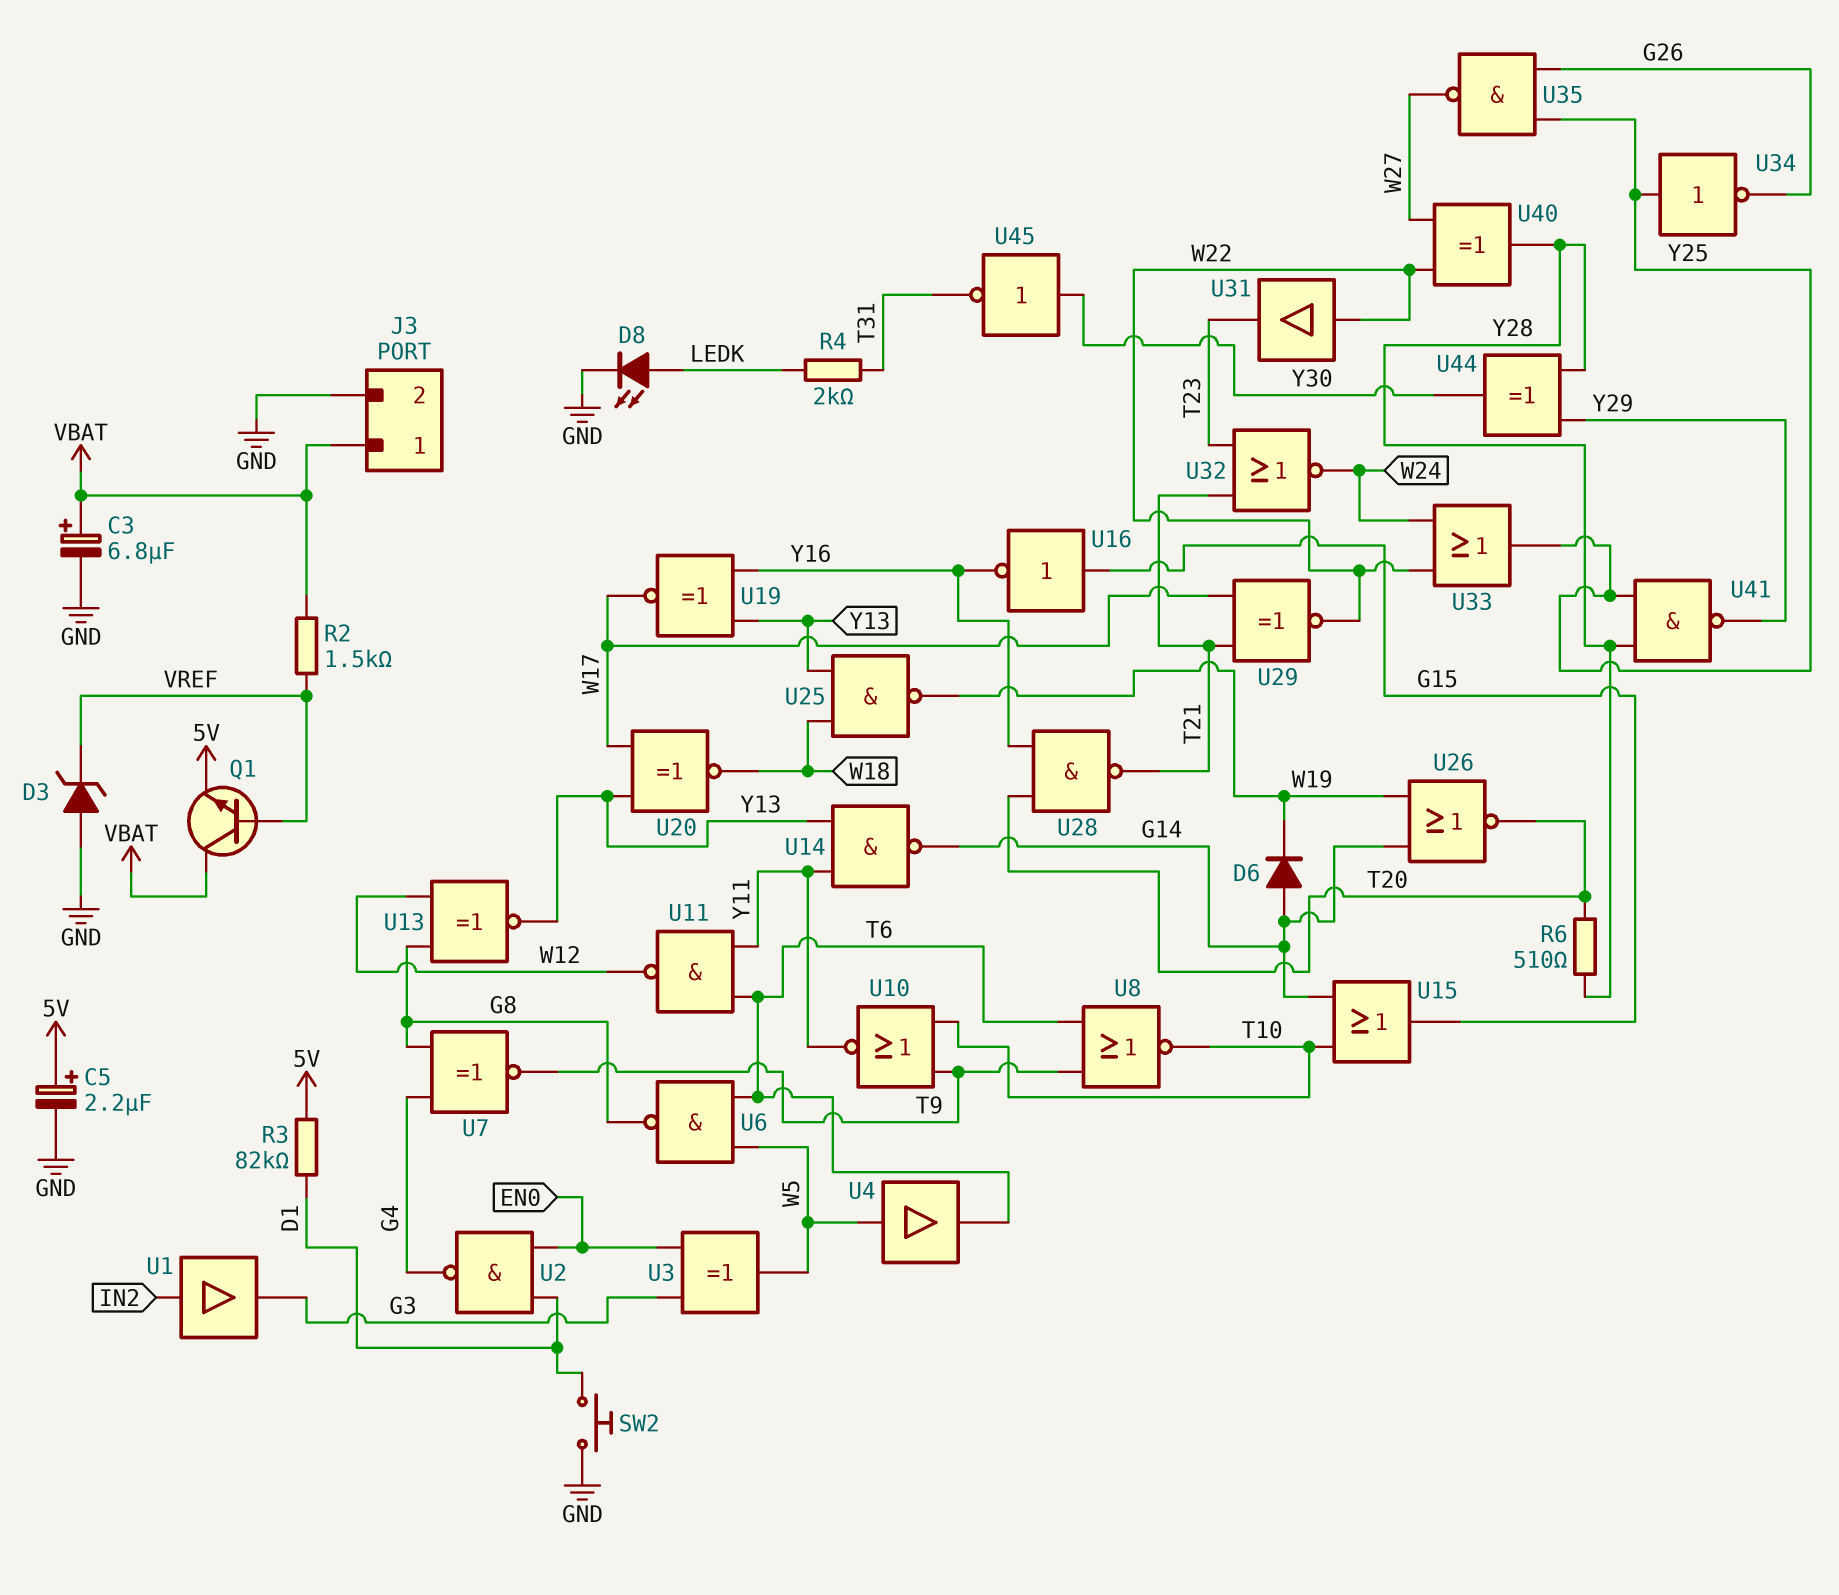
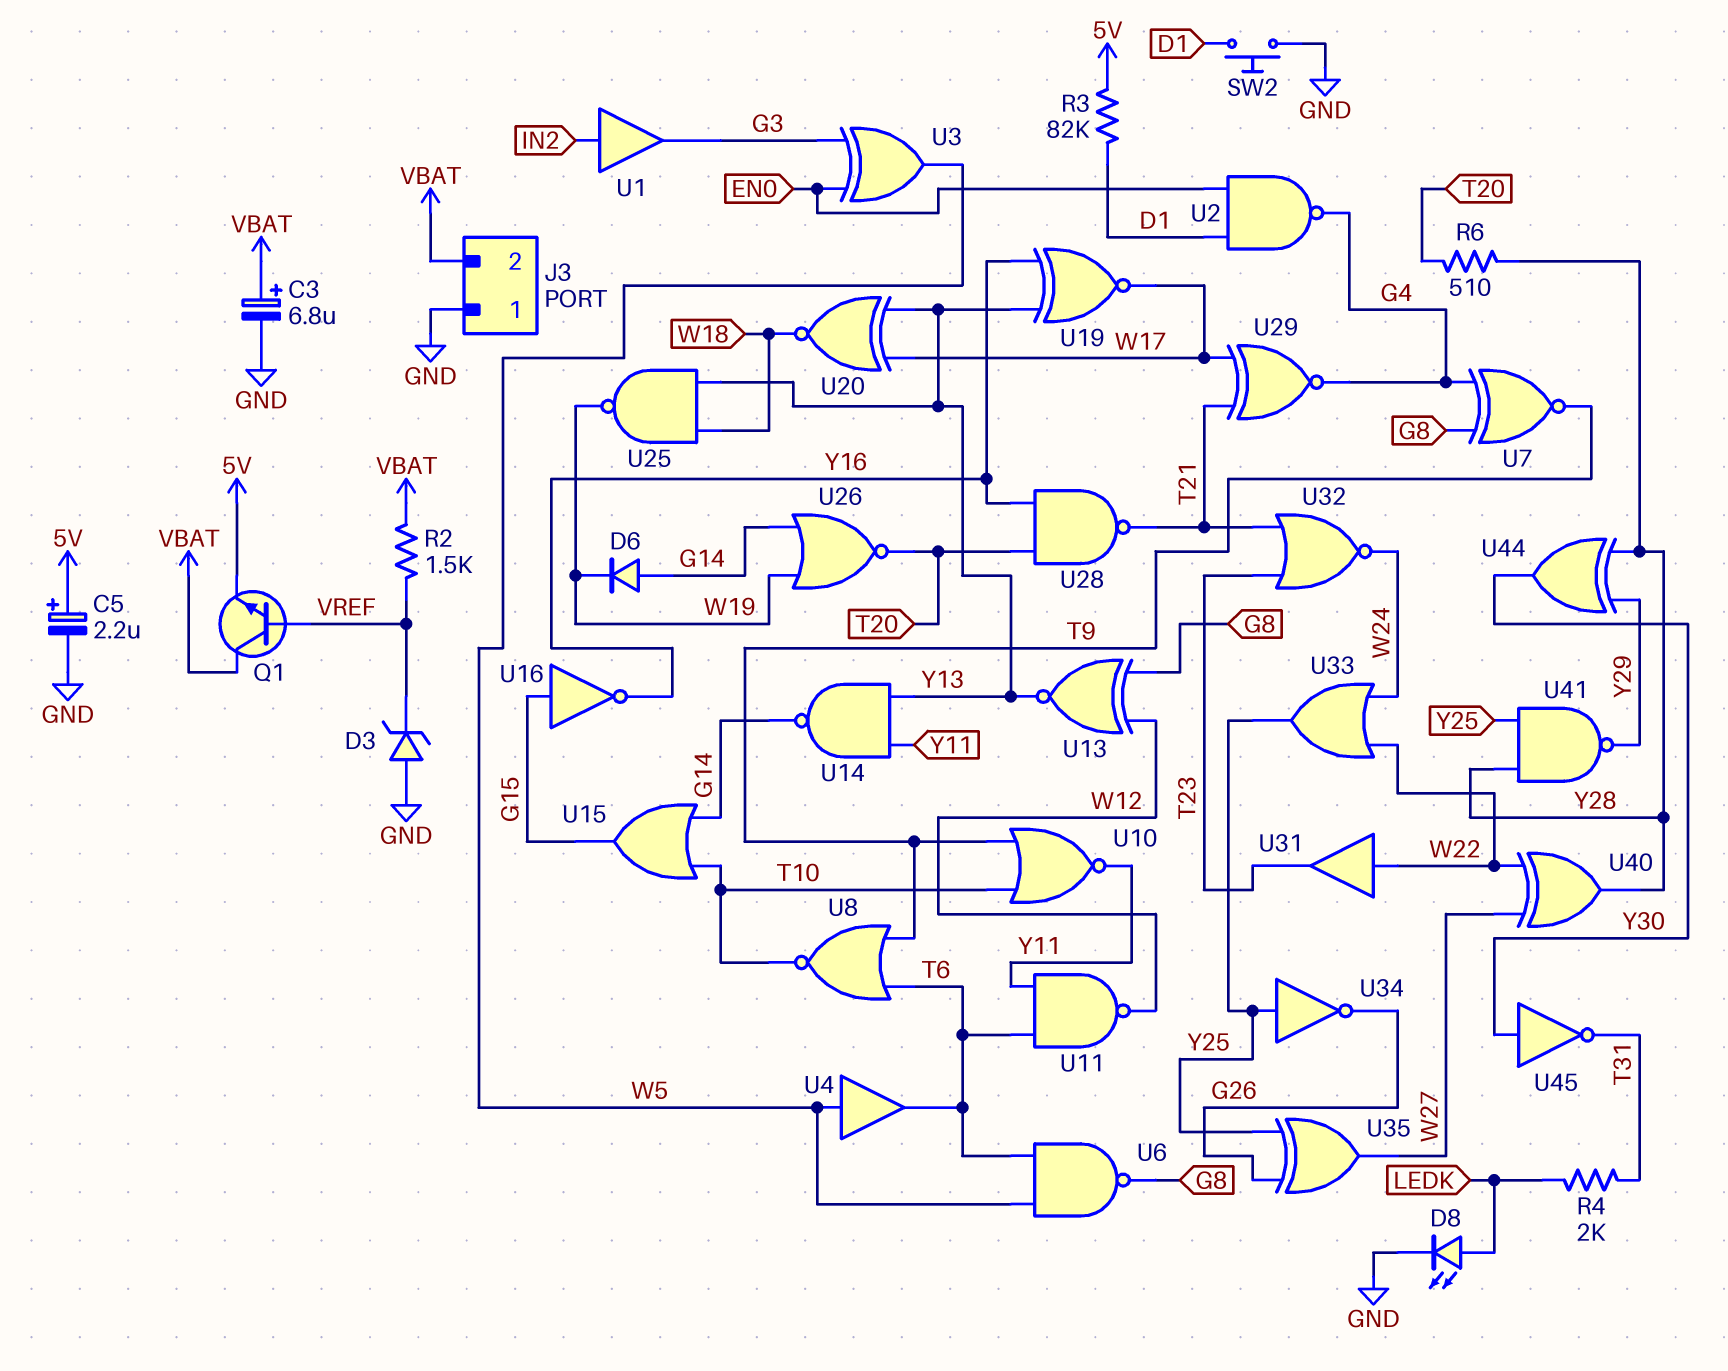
J3 pin 1: VBAT -> GND
J3 pin 2: GND -> VBAT
U29: XNOR (in T21, in W17, out W22) -> XNOR (in T21, in W17, out G4)
U35: NAND (in G26, in Y25, out W27) -> XOR (in G26, in Y25, out W27)

